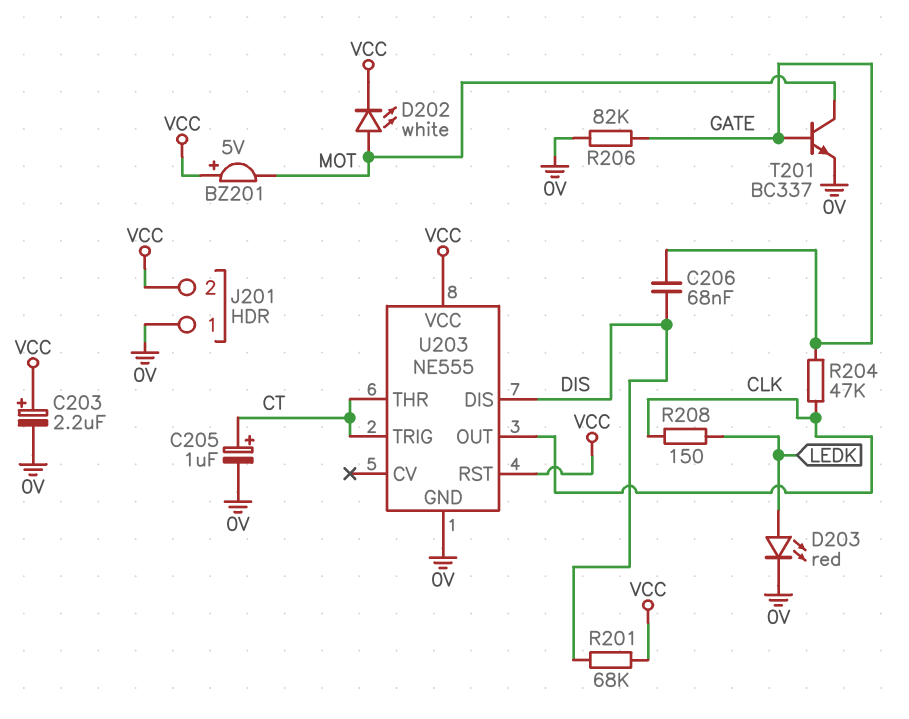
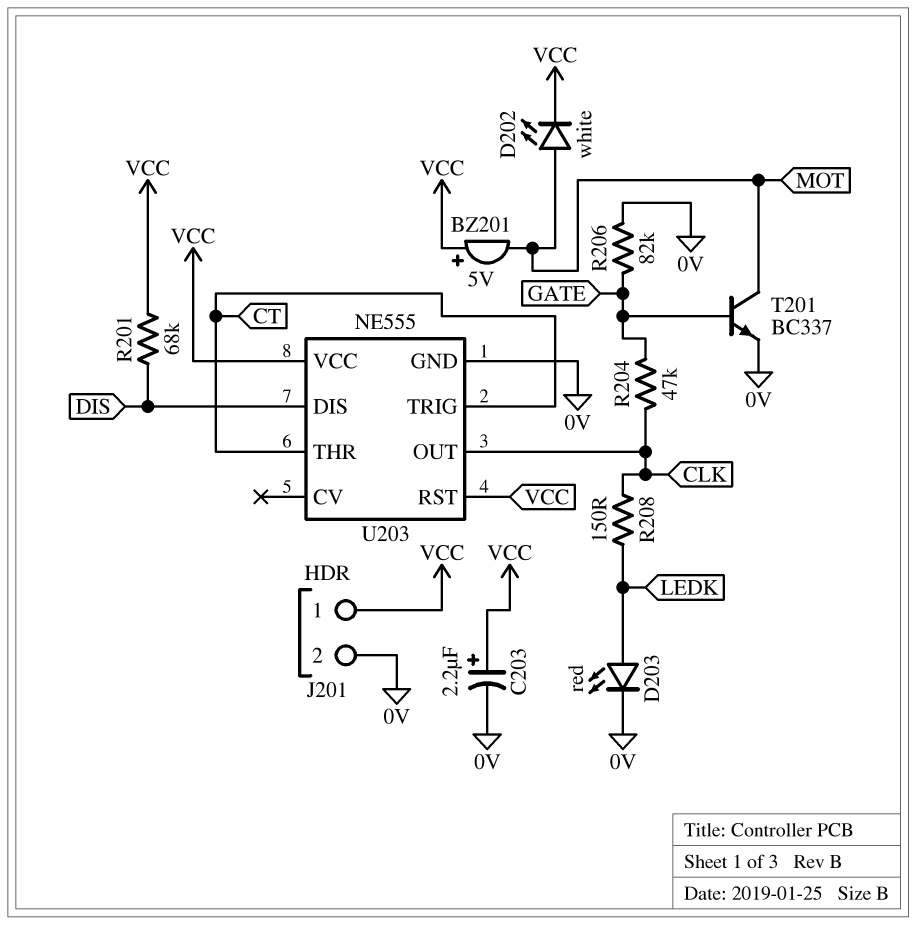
C205: 1uF (plus CT, minus 0V) -> none
C206: 68nF (DIS, GATE) -> none
J201 pin 1: 0V -> VCC
J201 pin 2: VCC -> 0V

